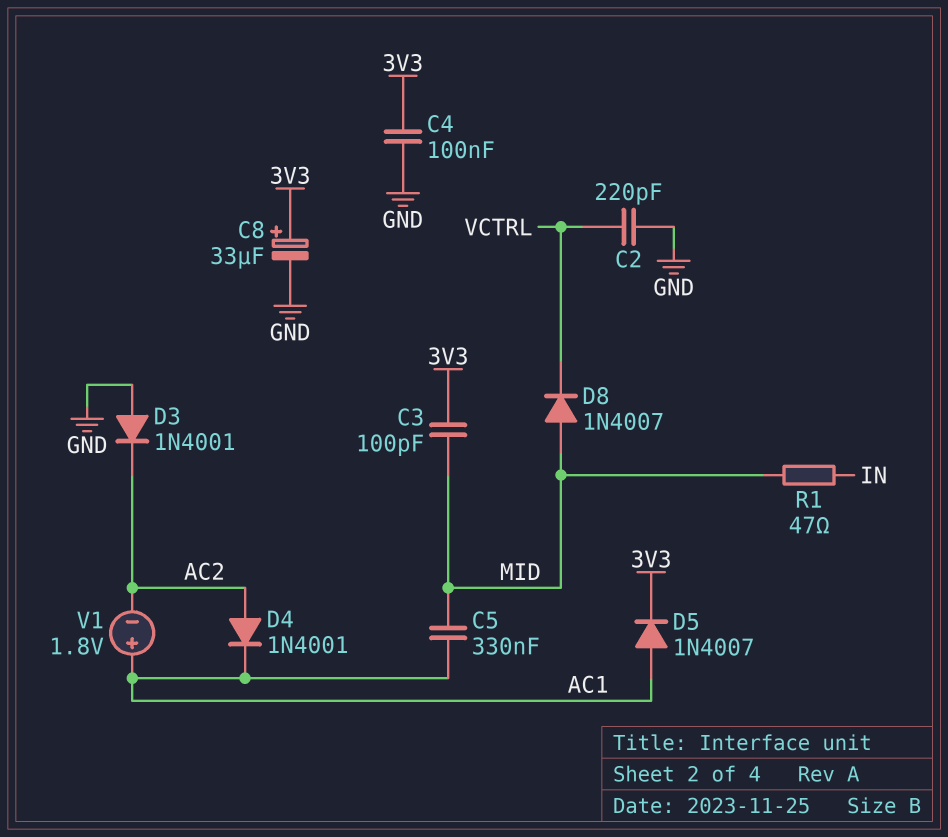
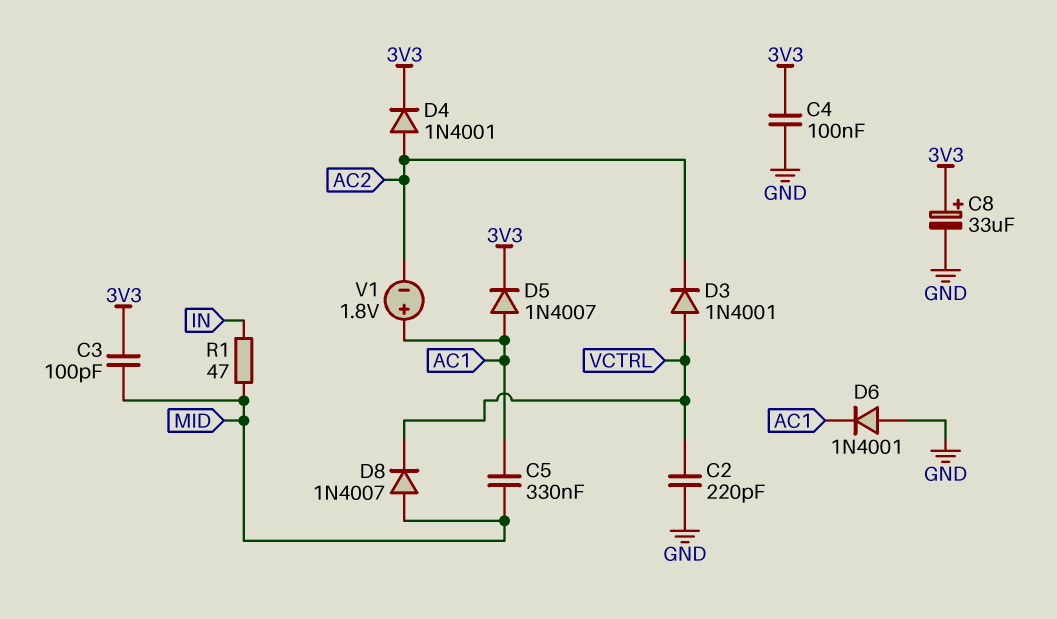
D3: diode 1N4001 (A GND, K AC2) -> diode 1N4001 (A VCTRL, K AC2)
D4: diode 1N4001 (A AC2, K AC1) -> diode 1N4001 (A AC2, K 3V3)
D6: none -> diode 1N4001 (A GND, K AC1)

